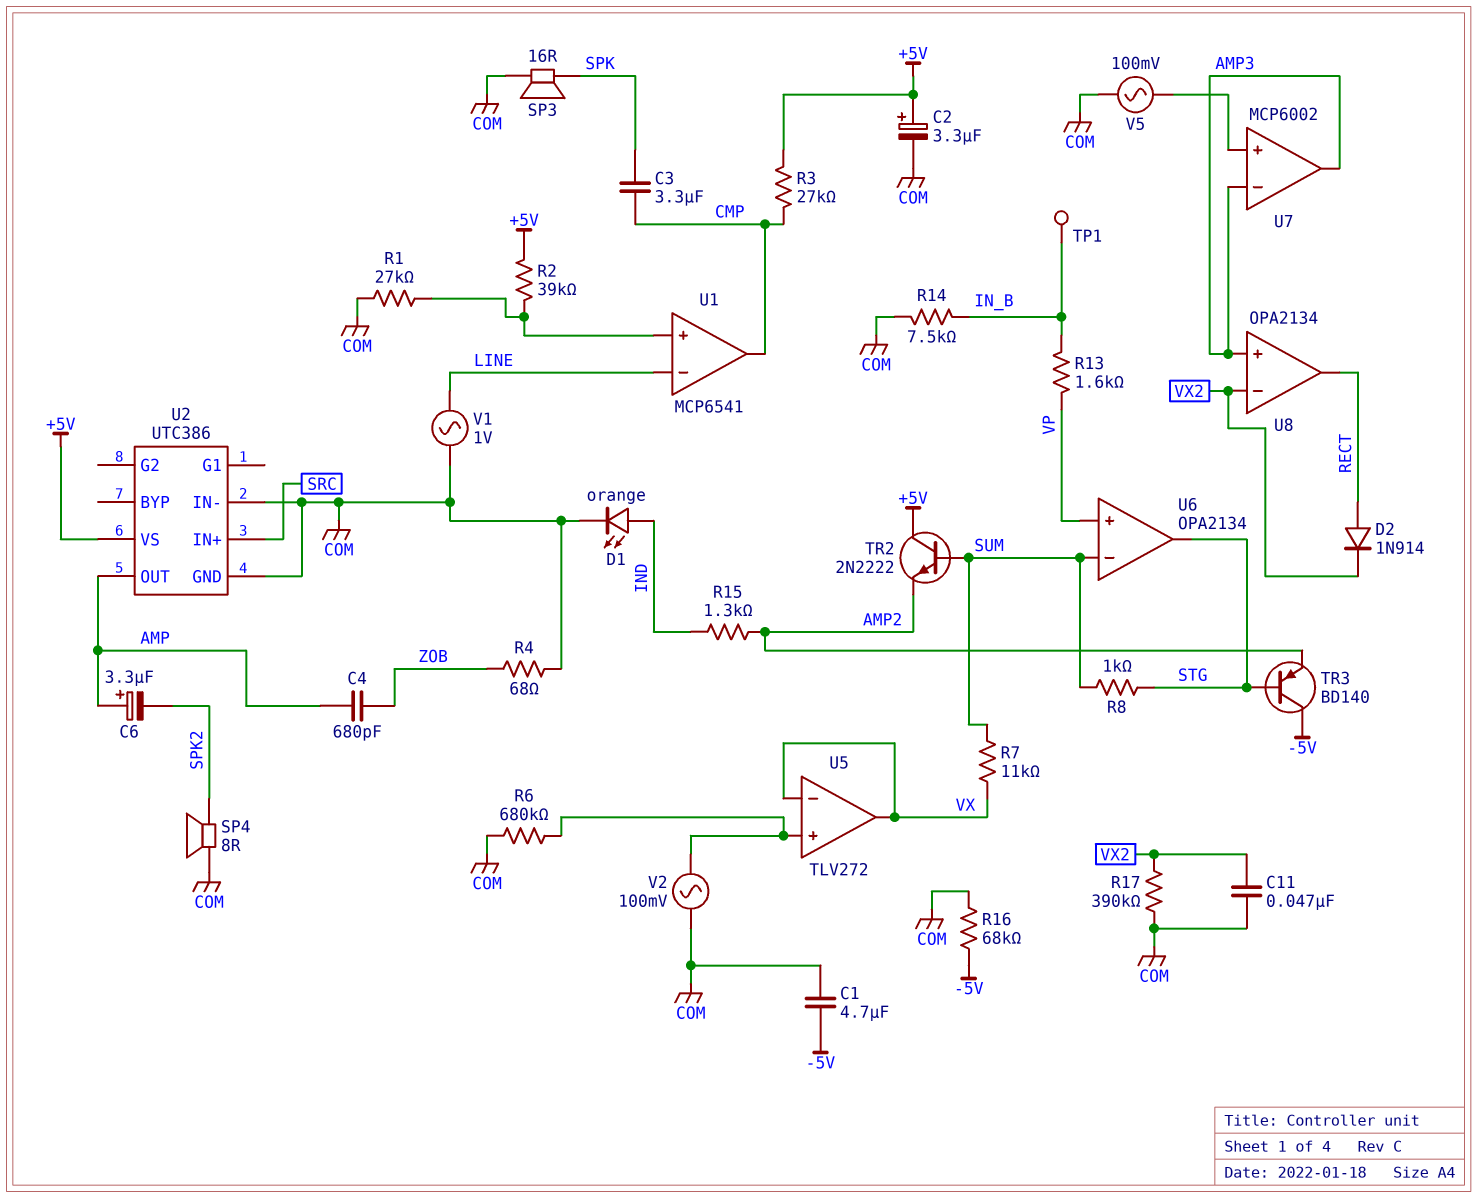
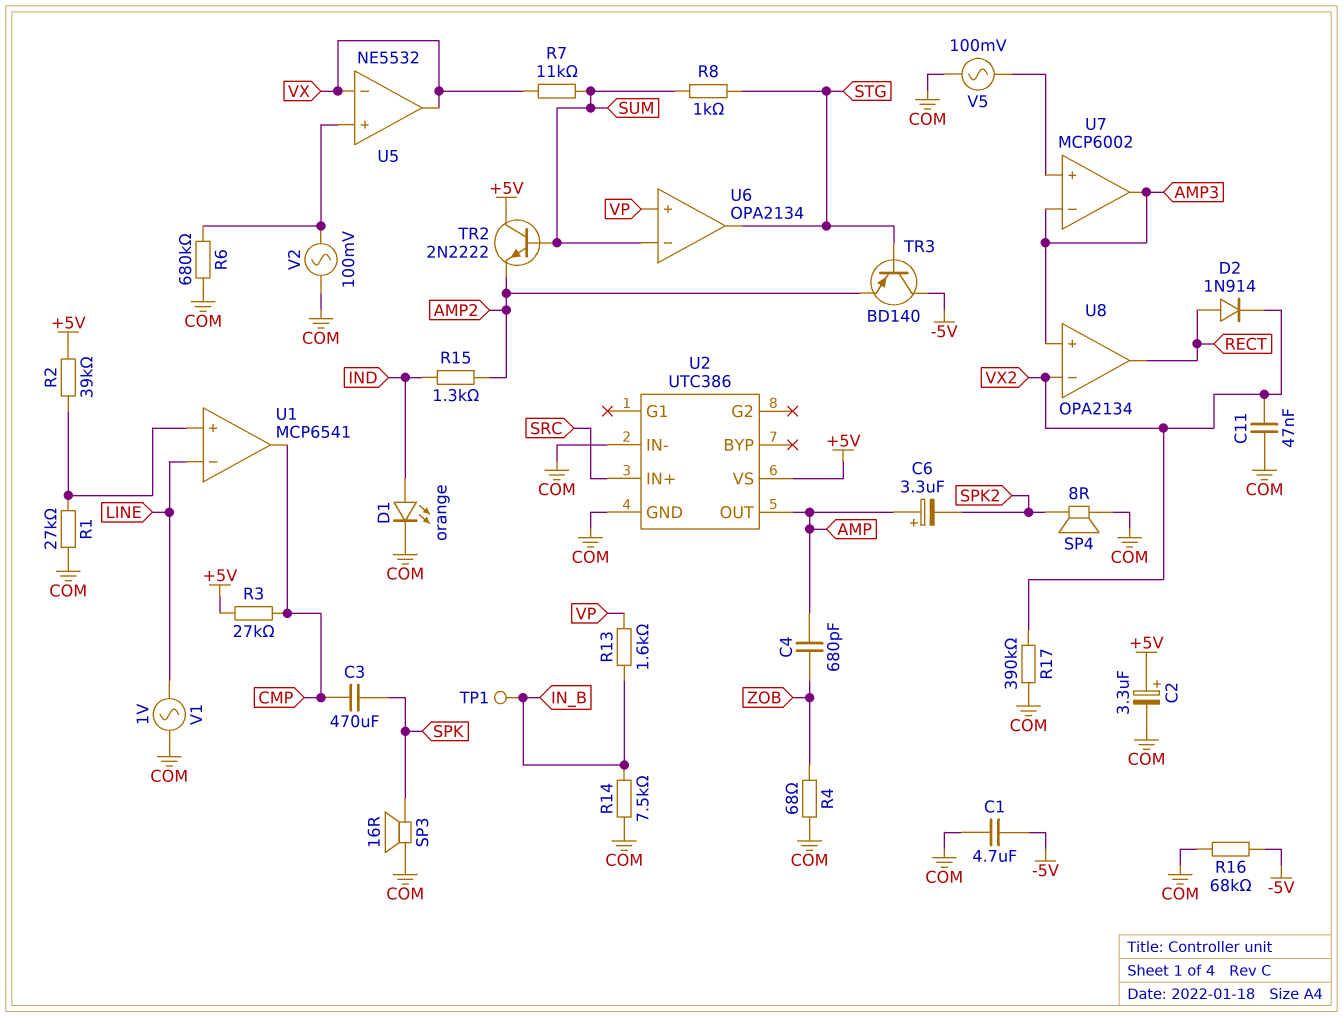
C3: 3.3uF (CMP, SPK) -> 470uF (CMP, SPK)
U5: TLV272 -> NE5532

